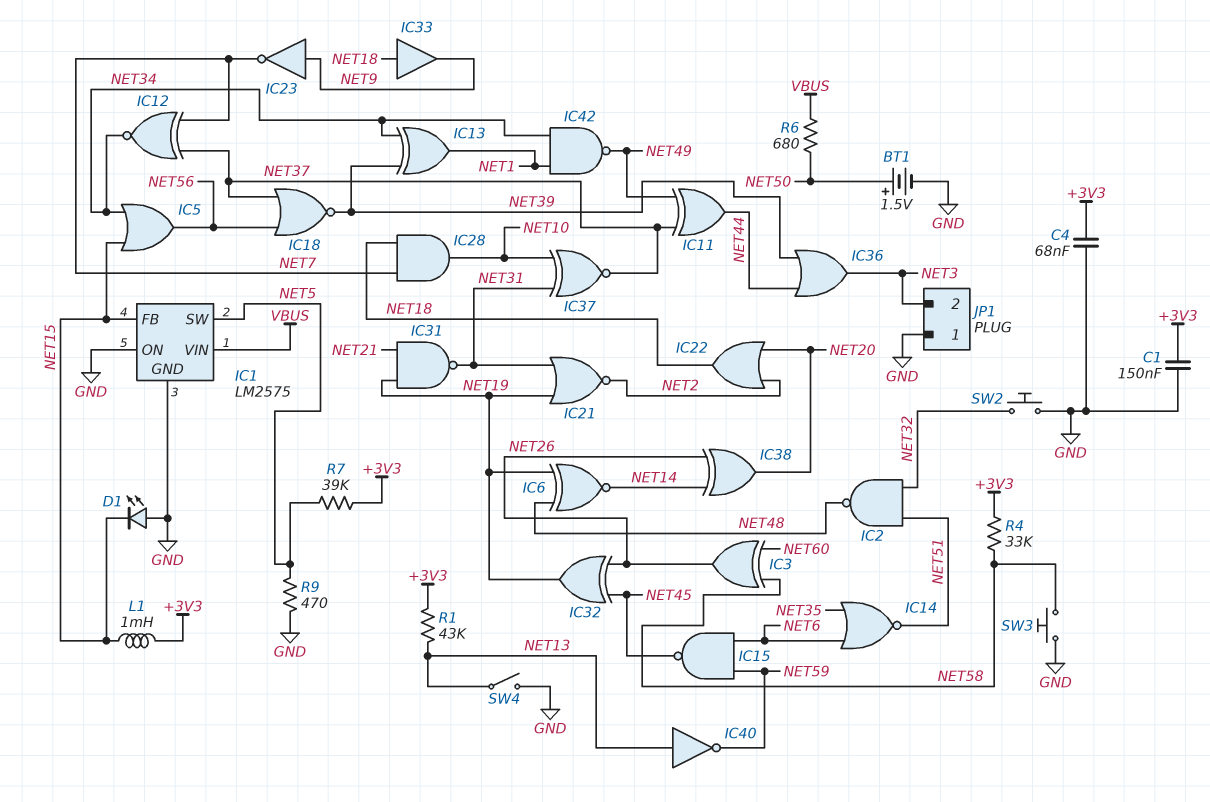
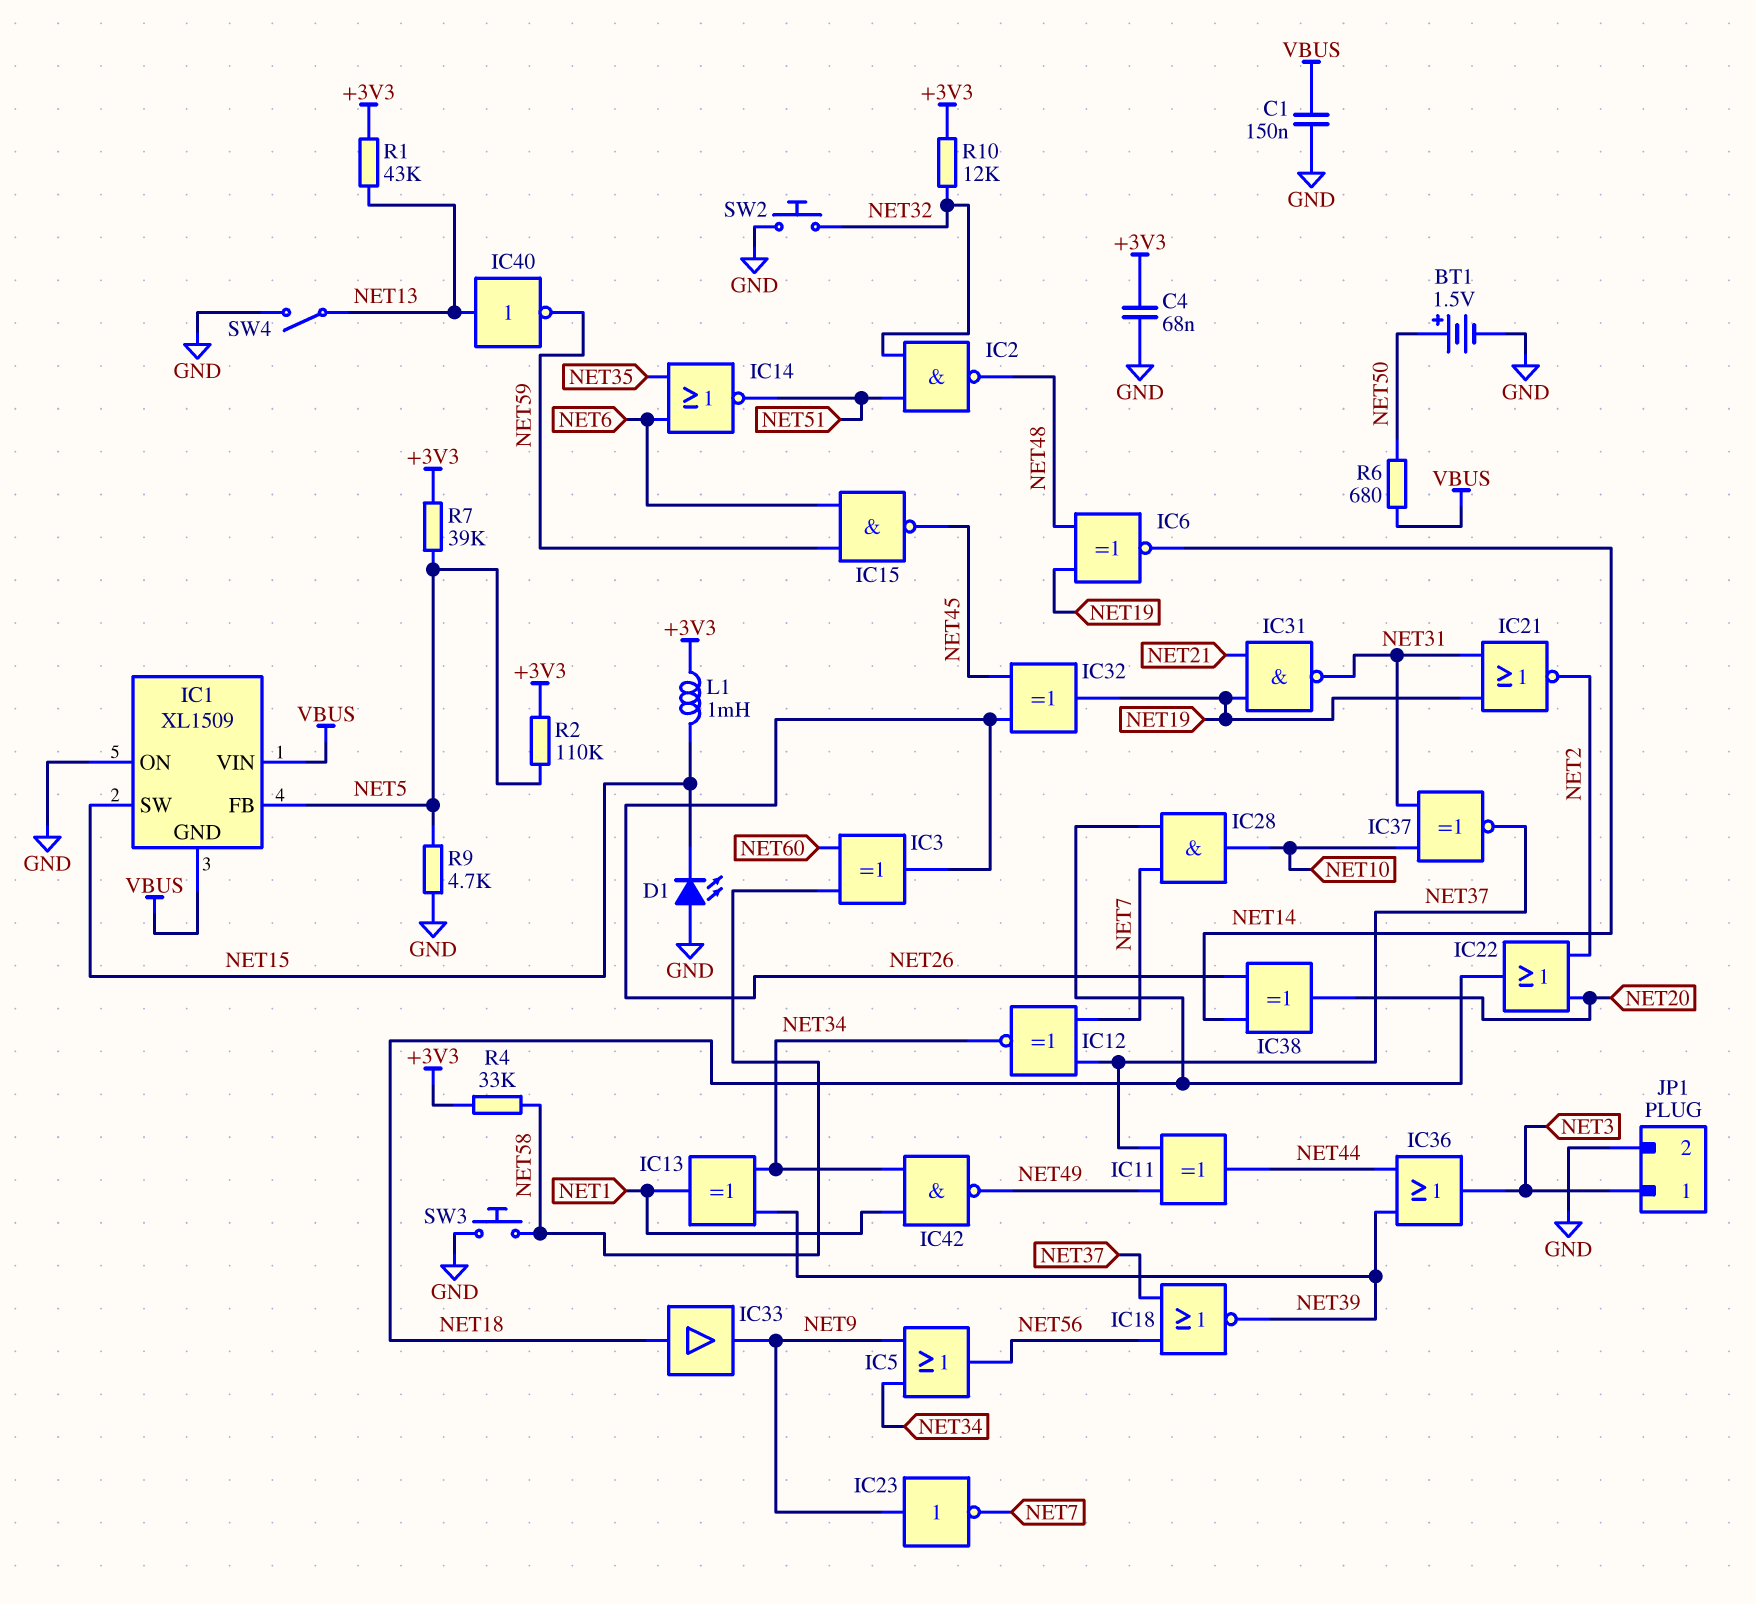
C1: 150nF (+3V3, GND) -> 150nF (GND, VBUS)
IC1: LM2575 -> XL1509
IC1 pin FB: NET15 -> NET5
IC1 pin GND: GND -> VBUS
IC1 pin SW: NET5 -> NET15
IC5: OR (in NET15, in NET34, out NET56) -> OR (in NET9, in NET34, out NET56)
JP1 pin 1: GND -> NET3
JP1 pin 2: NET3 -> GND
R2: none -> 110k (+3V3, NET5)
R9: 470 (GND, NET5) -> 4.7k (GND, NET5)
R10: none -> 12k (+3V3, NET32)

